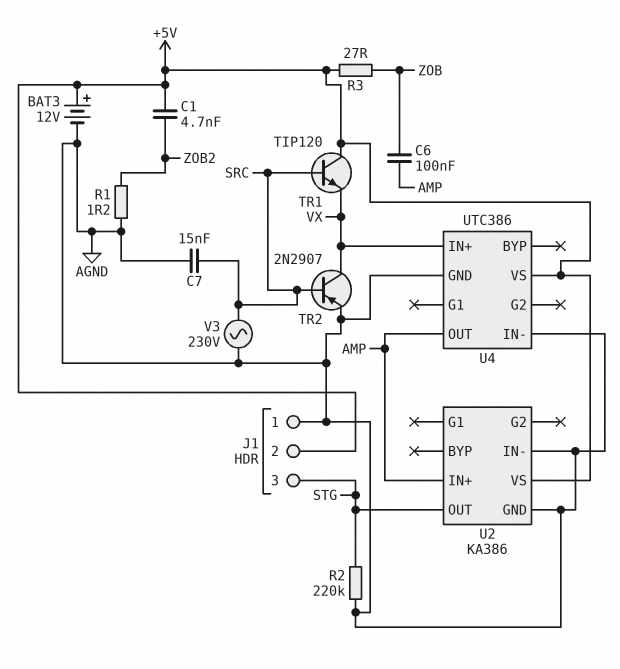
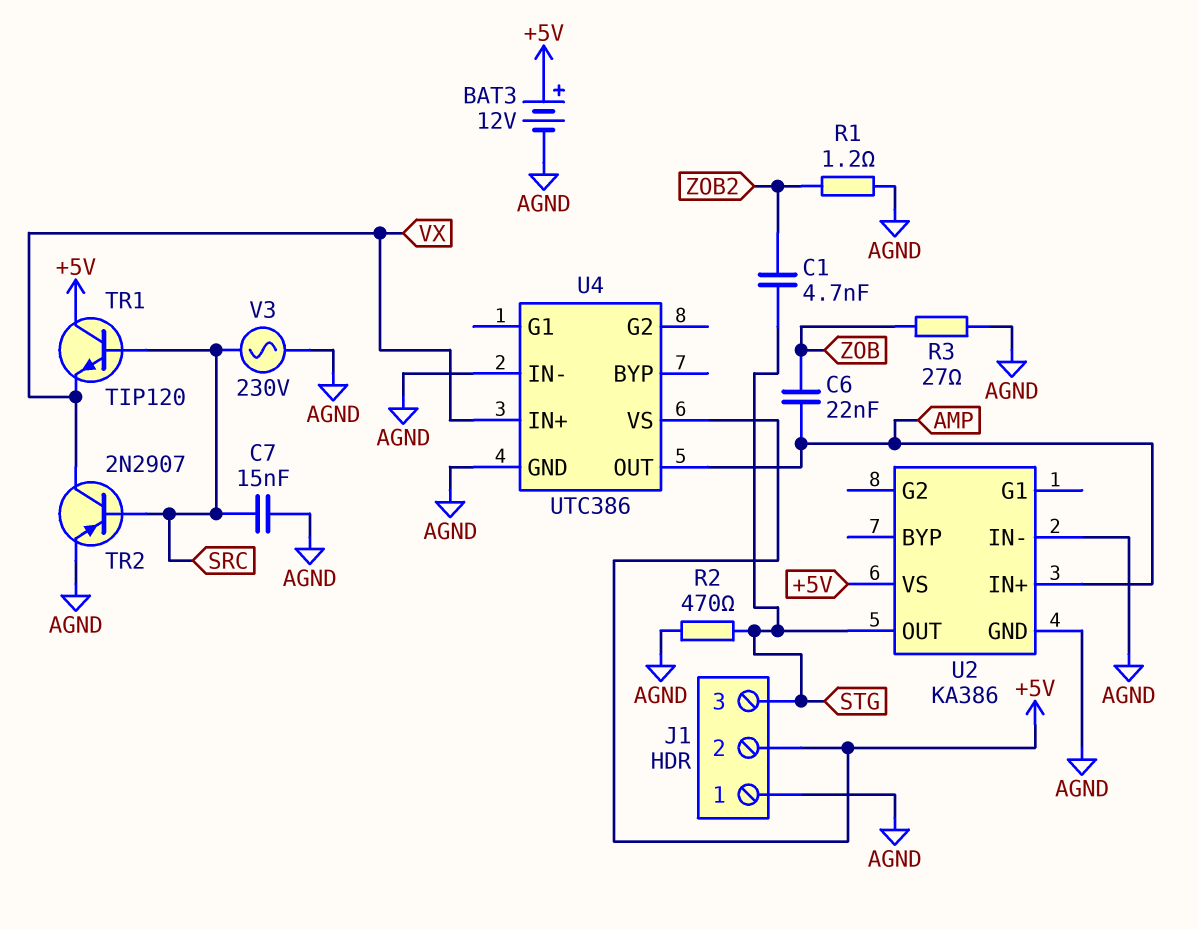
C1: 4.7nF (+5V, ZOB2) -> 4.7nF (STG, ZOB2)
C6: 100nF (AMP, ZOB) -> 22nF (AMP, ZOB)
R2: 220k (AGND, STG) -> 470 (AGND, STG)
R3: 27 (+5V, ZOB) -> 27 (AGND, ZOB)

